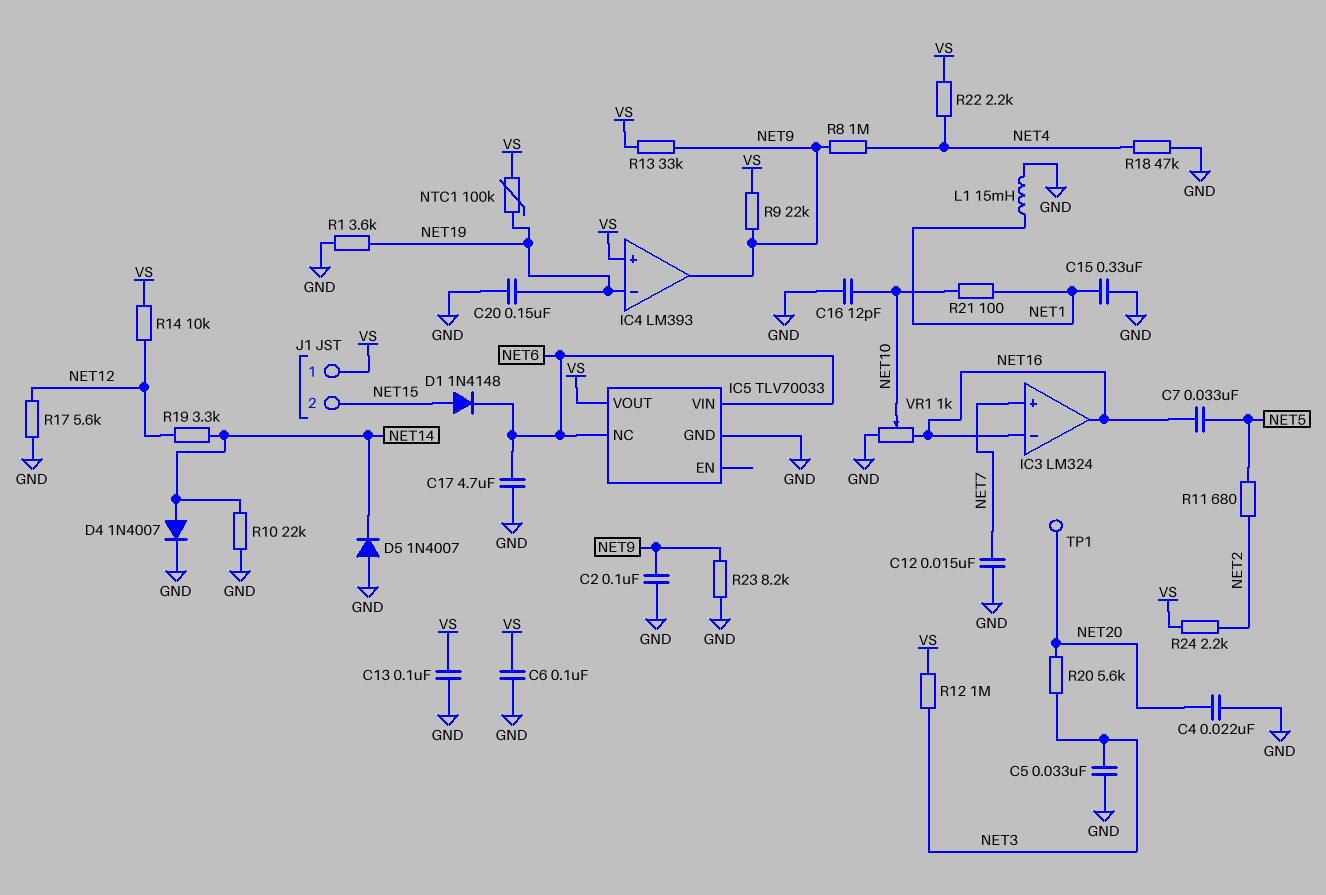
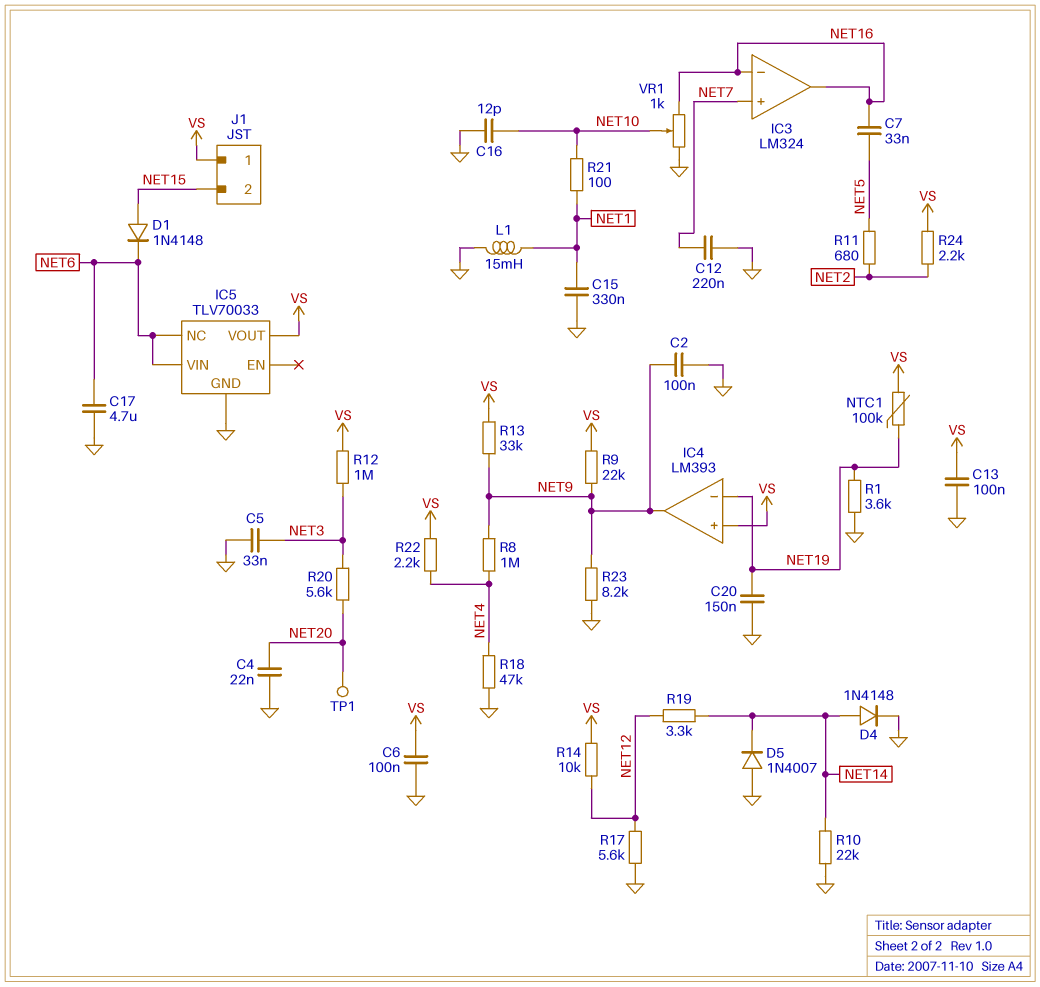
C12: 15nF (GND, NET7) -> 220nF (GND, NET7)
D4: diode 1N4007 (A NET14, K GND) -> diode 1N4148 (A NET14, K GND)

